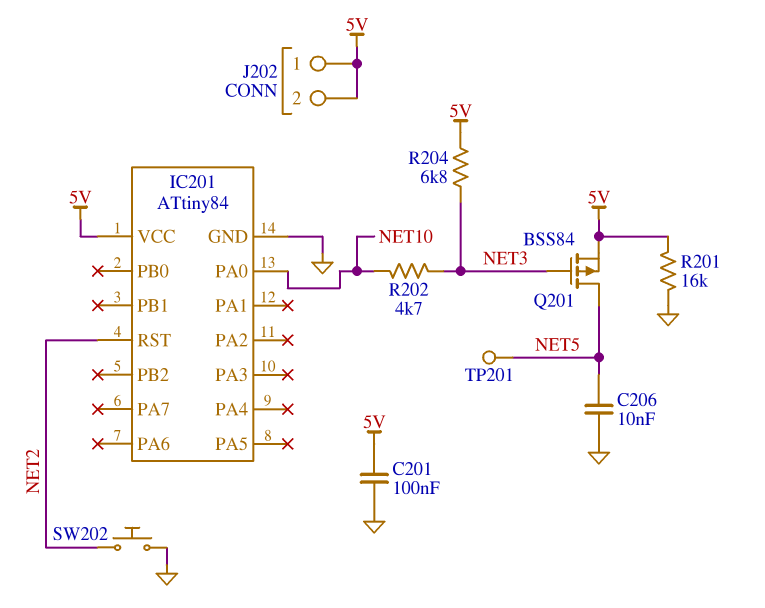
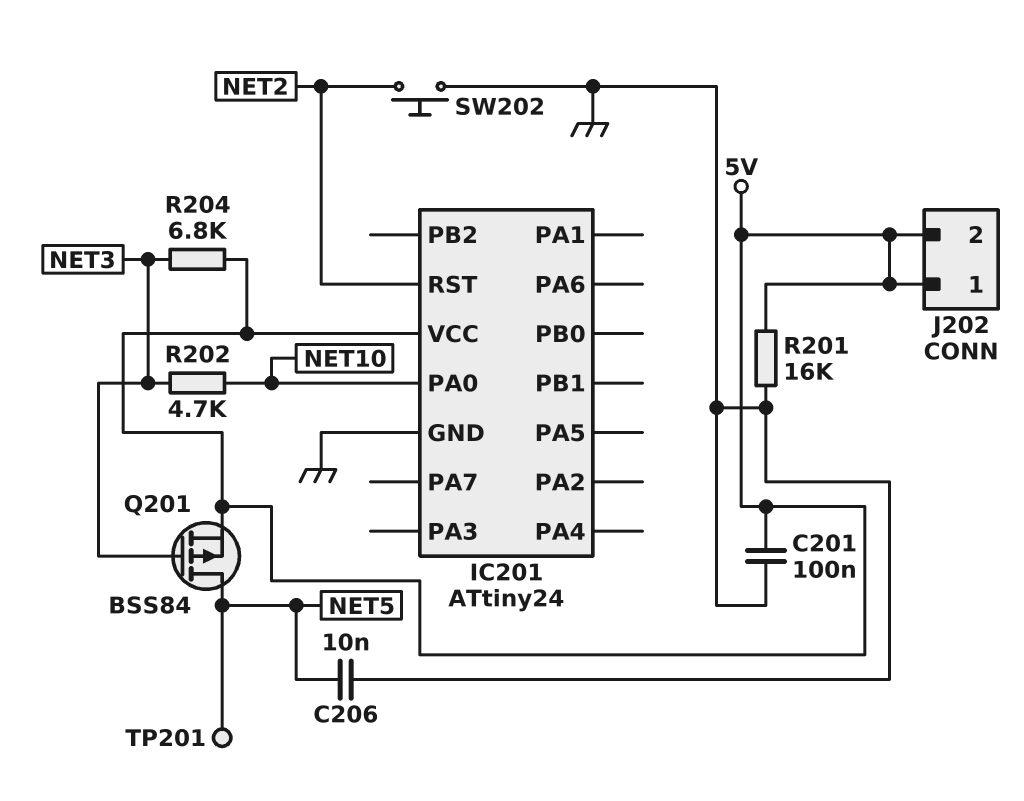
IC201: ATtiny84 -> ATtiny24

